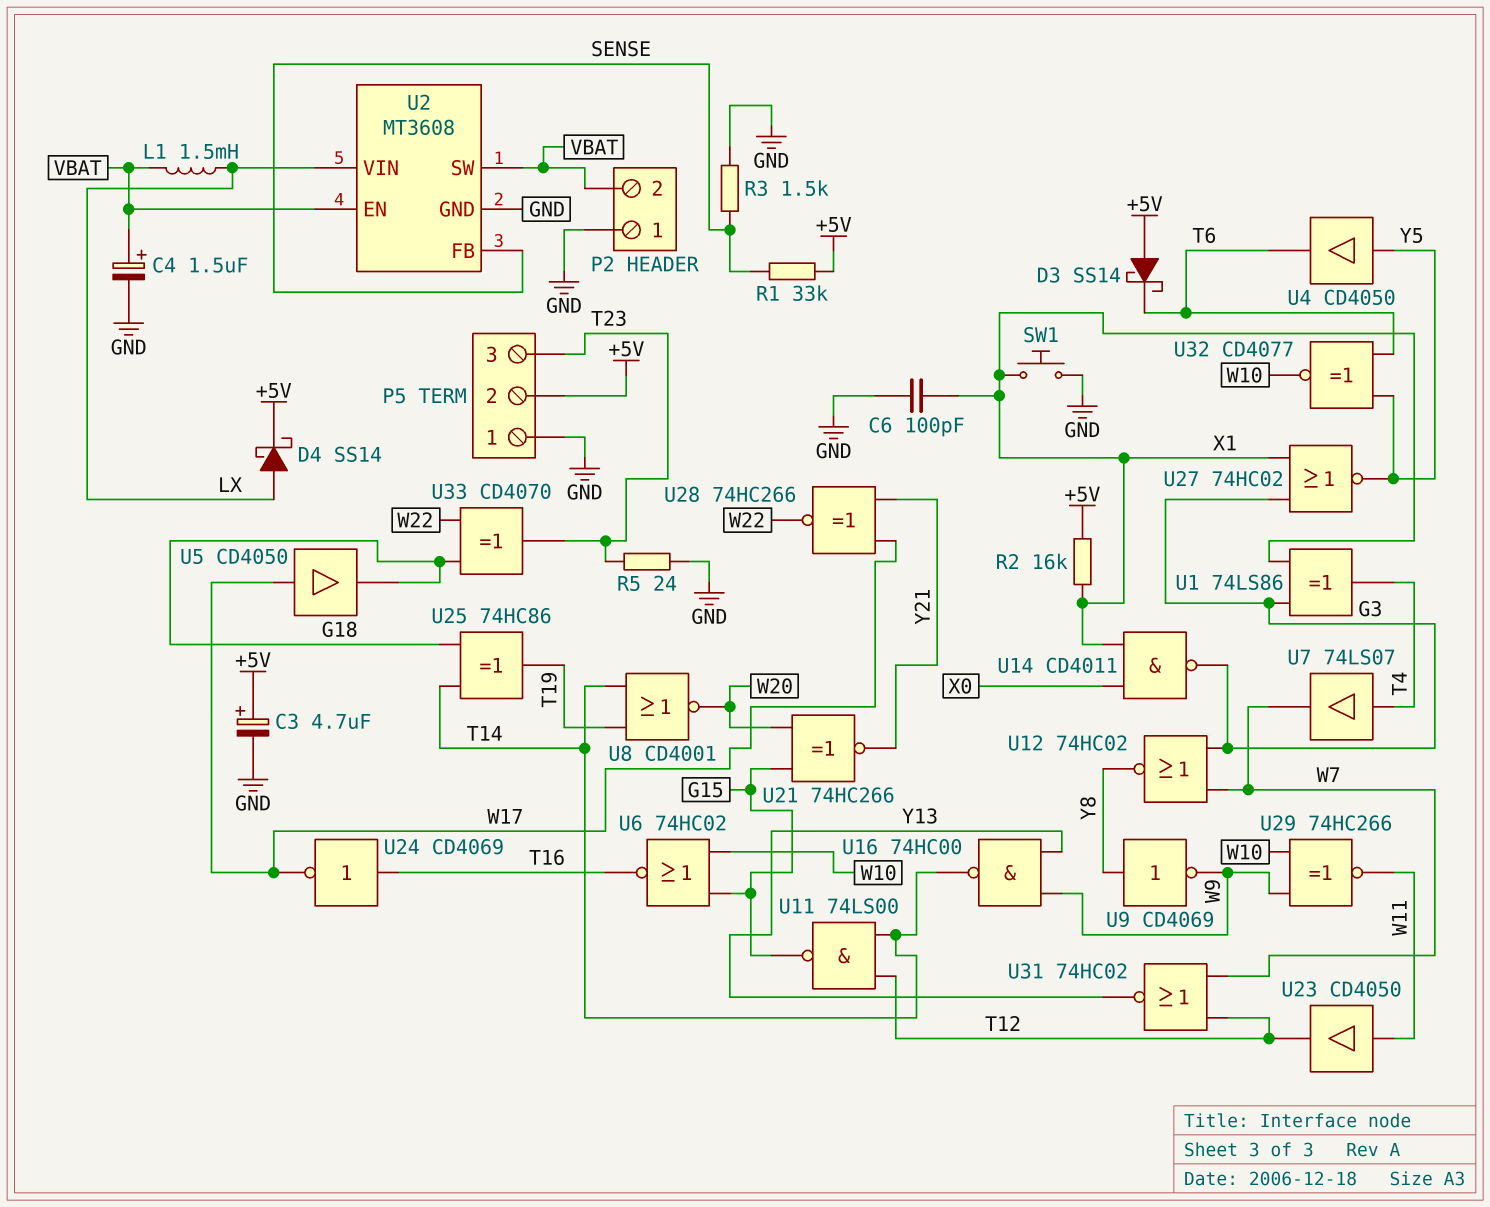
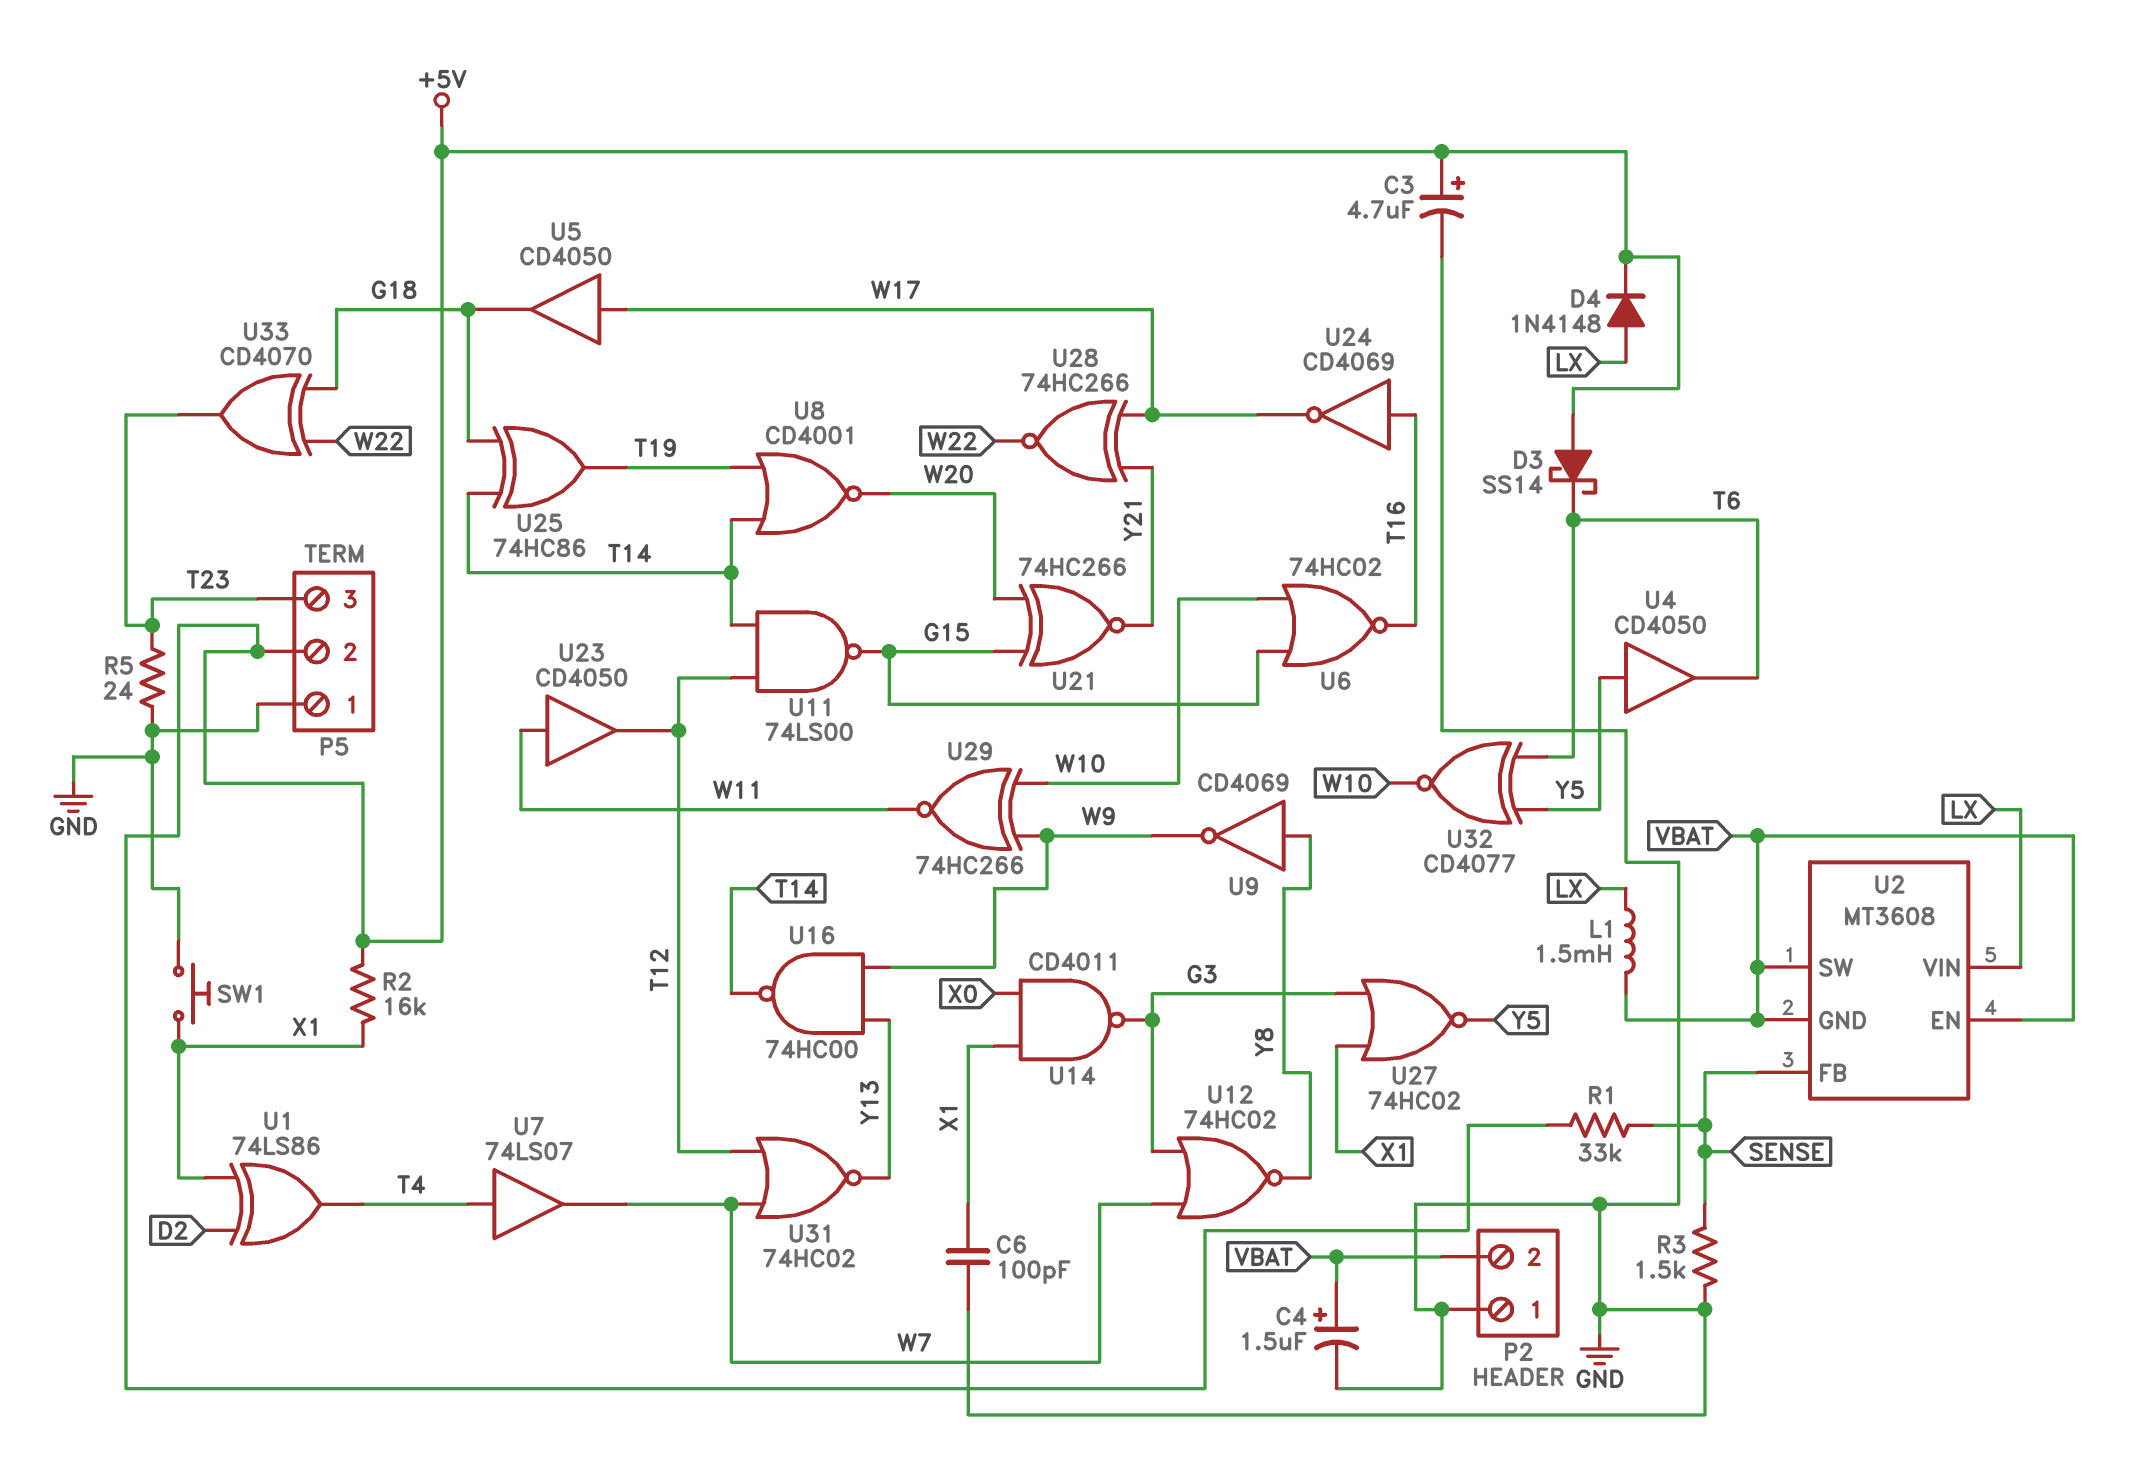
D4: schottky SS14 (A LX, K +5V) -> diode 1N4148 (A LX, K +5V)
U1: XOR 74LS86 (in G3, in X1, out T4) -> XOR 74LS86 (in D2, in X1, out T4)
U2 pin GND: GND -> VBAT

